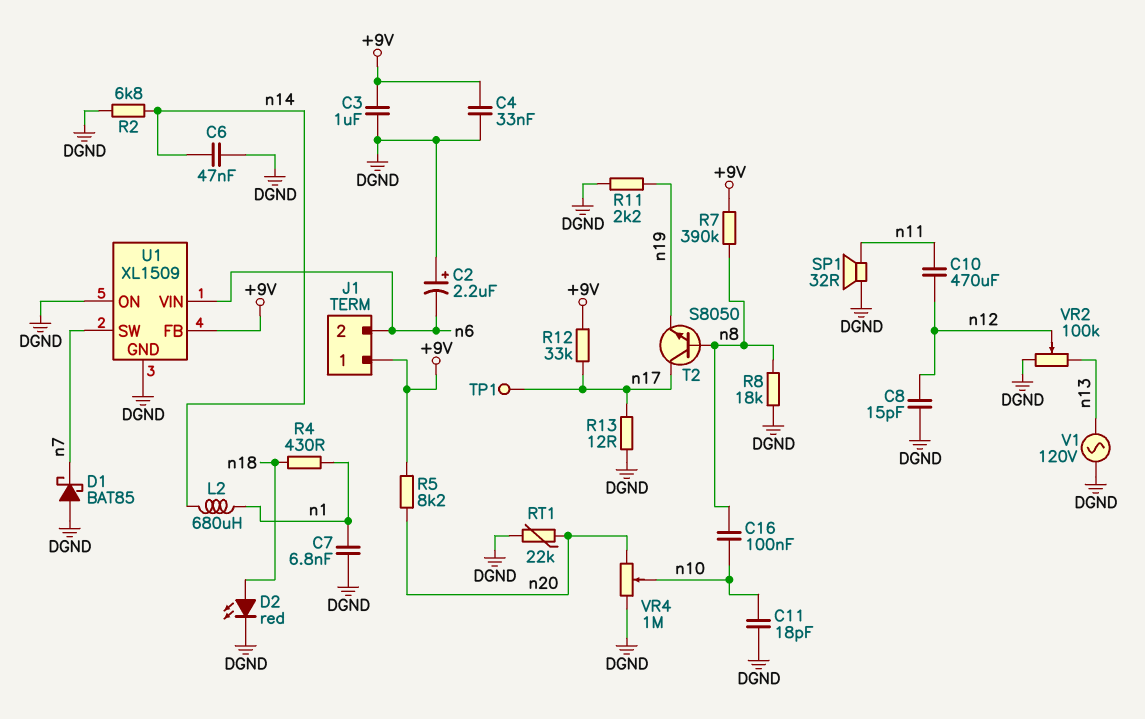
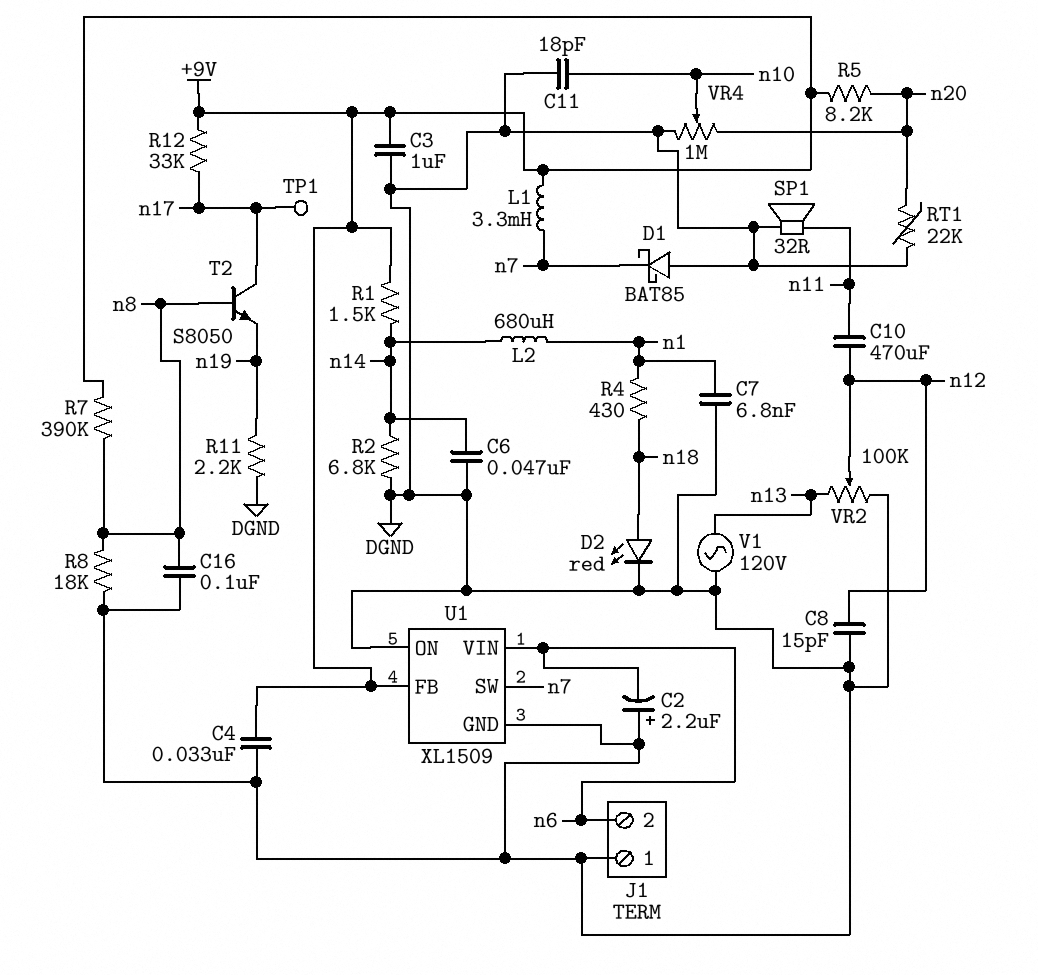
C16: 100nF (n8, n10) -> 100nF (DGND, n8)
J1 pin 1: +9V -> DGND
L1: none -> 3.3mH (+9V, n7)
R1: none -> 1.5k (+9V, n14)
R13: 12 (DGND, n17) -> none

